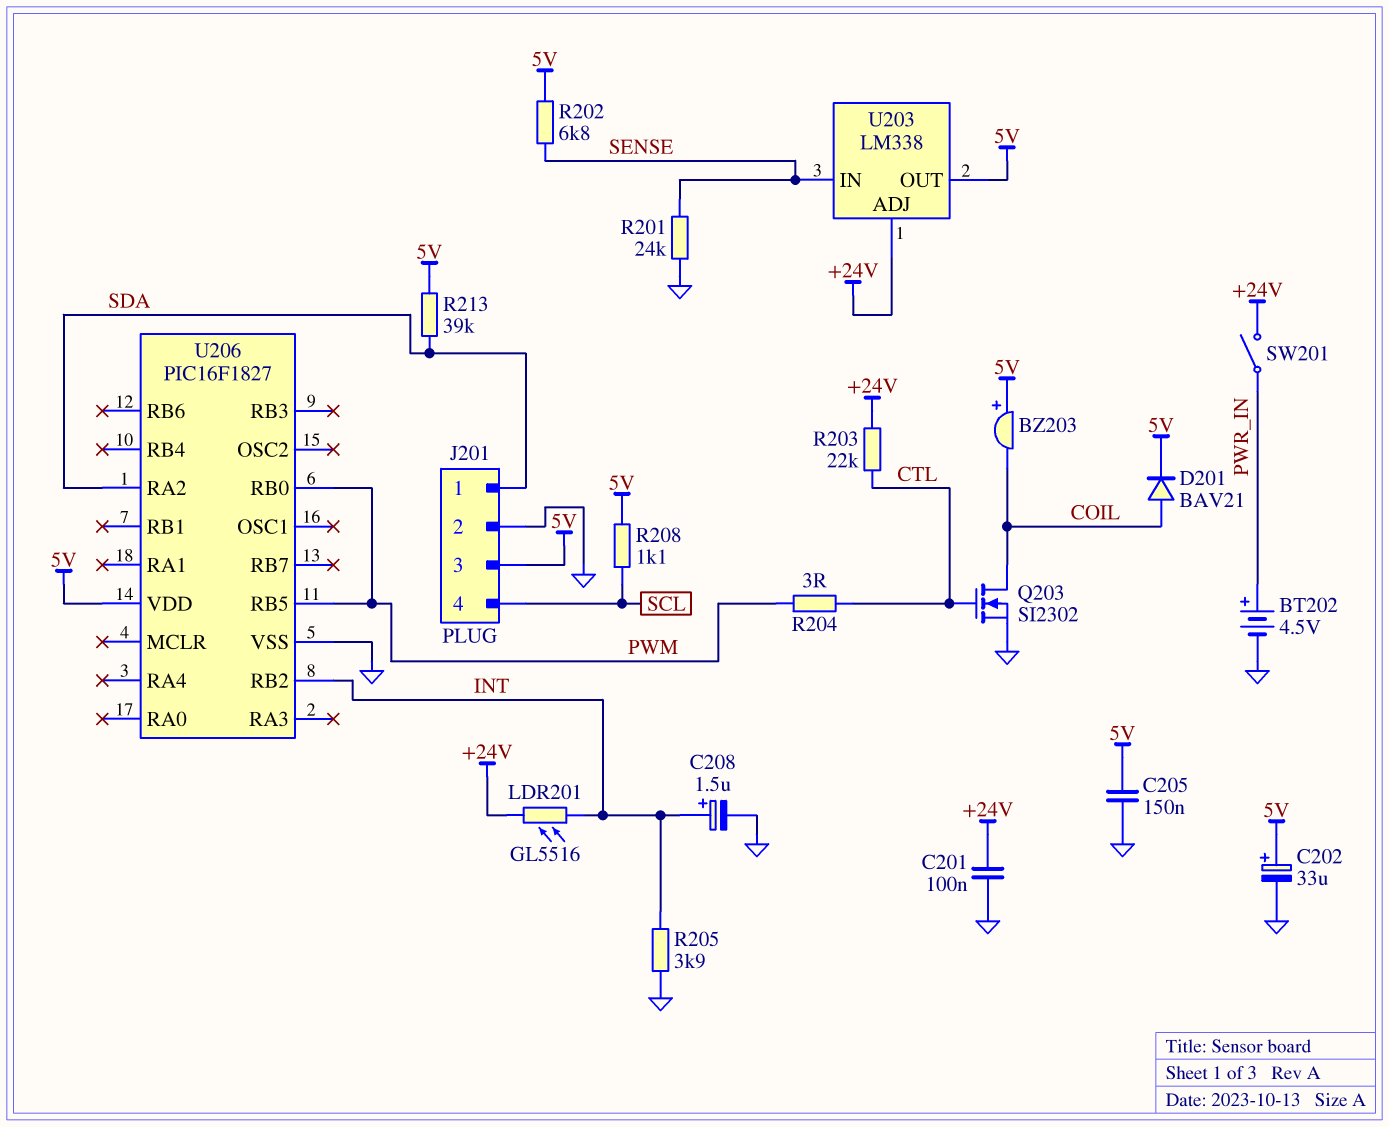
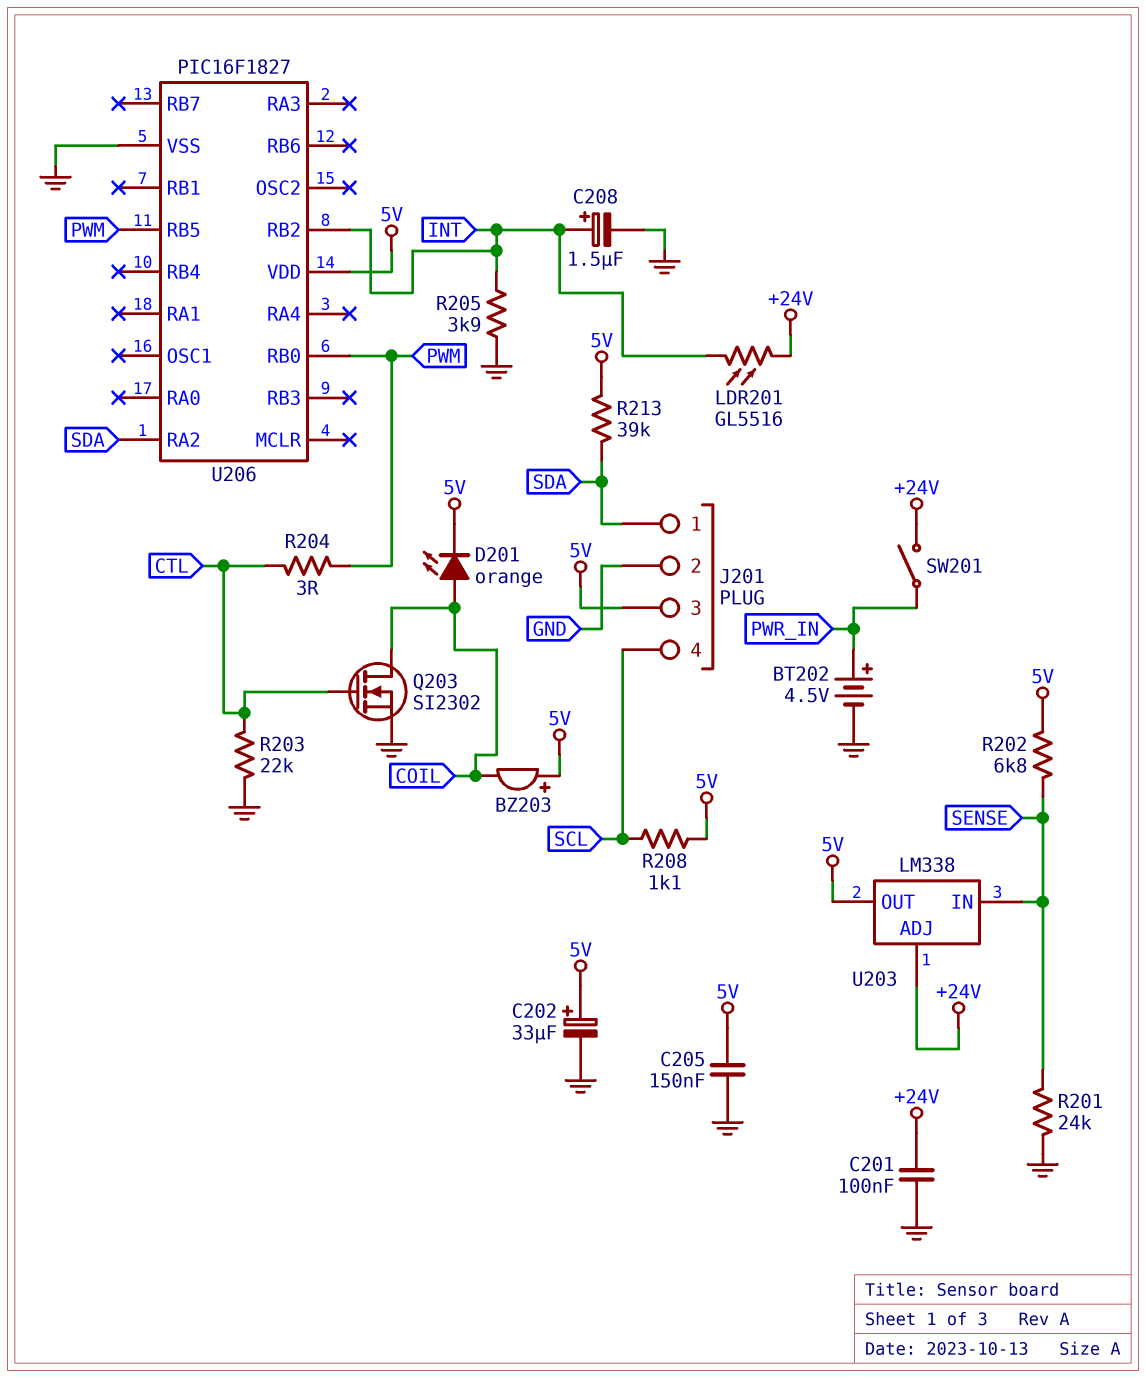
D201: diode BAV21 (A COIL, K 5V) -> LED orange (A COIL, K 5V)
R203: 22k (+24V, CTL) -> 22k (CTL, GND)

